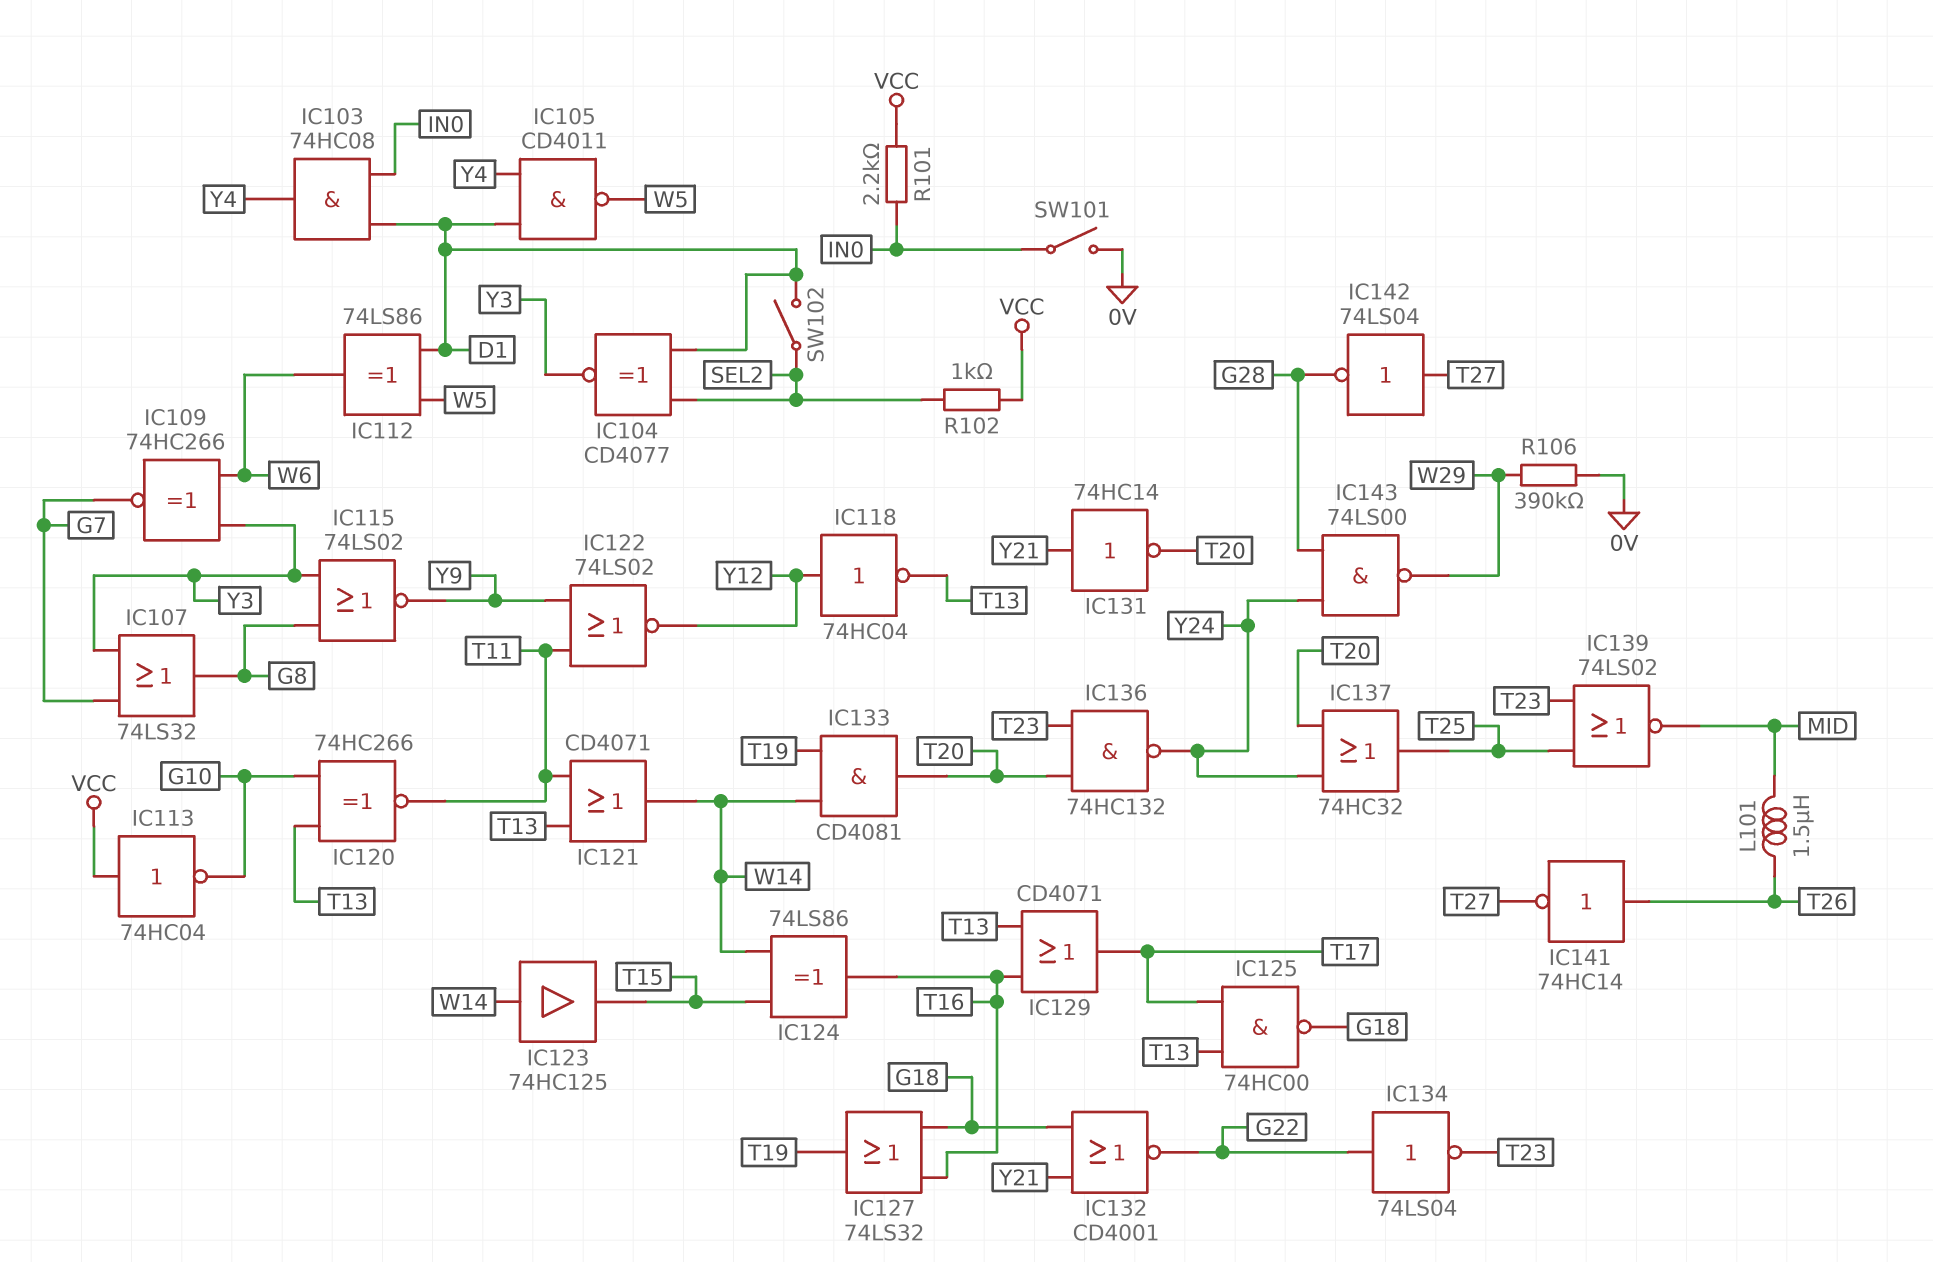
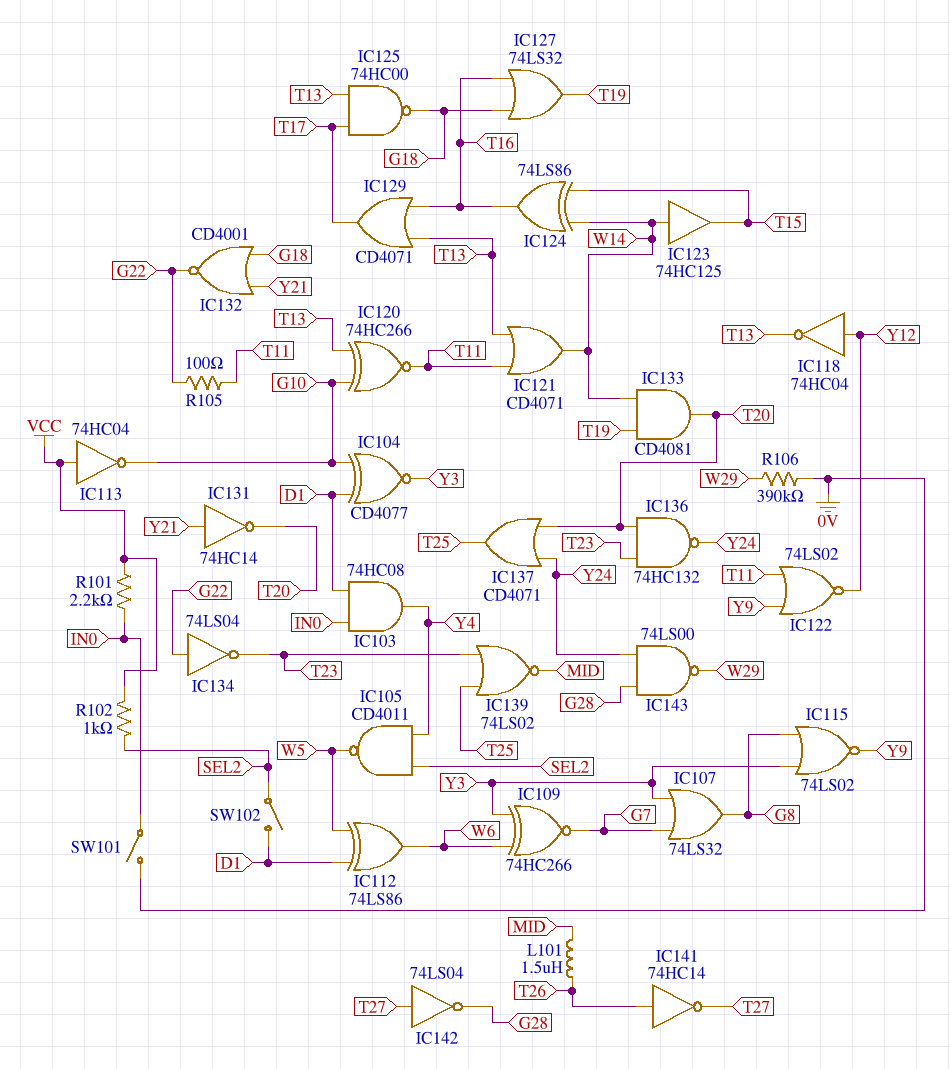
IC104: XNOR CD4077 (in D1, in SEL2, out Y3) -> XNOR CD4077 (in D1, in G10, out Y3)
IC105: NAND CD4011 (in D1, in Y4, out W5) -> NAND CD4011 (in SEL2, in Y4, out W5)
IC137: OR 74HC32 (in T20, in Y24, out T25) -> OR CD4071 (in T20, in Y24, out T25)
R105: none -> 100 (G22, T11)

